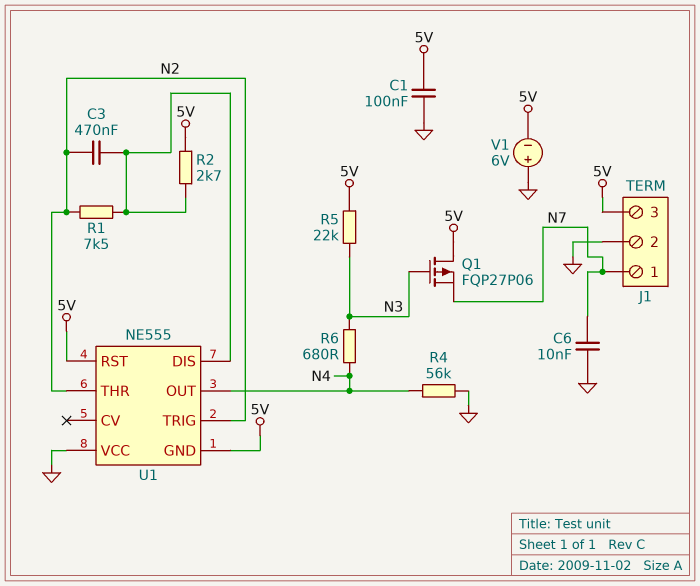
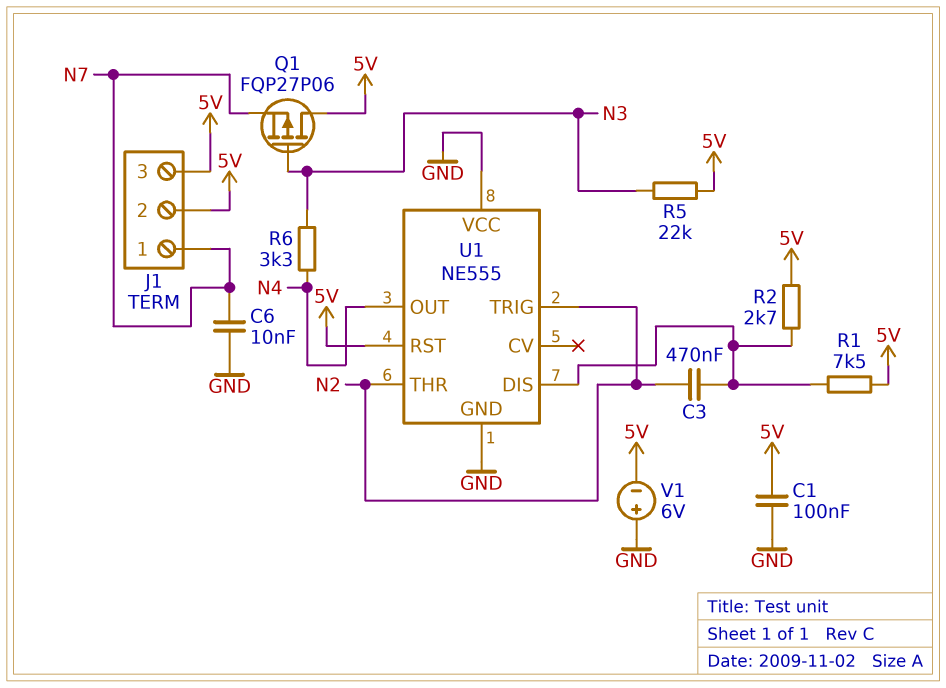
J1 pin 2: GND -> 5V
R1: 7.5k (N2, U1/DIS) -> 7.5k (5V, U1/DIS)
R4: 56k (GND, N4) -> none
R6: 680 (N3, N4) -> 3.3k (N3, N4)
U1 pin GND: 5V -> GND

